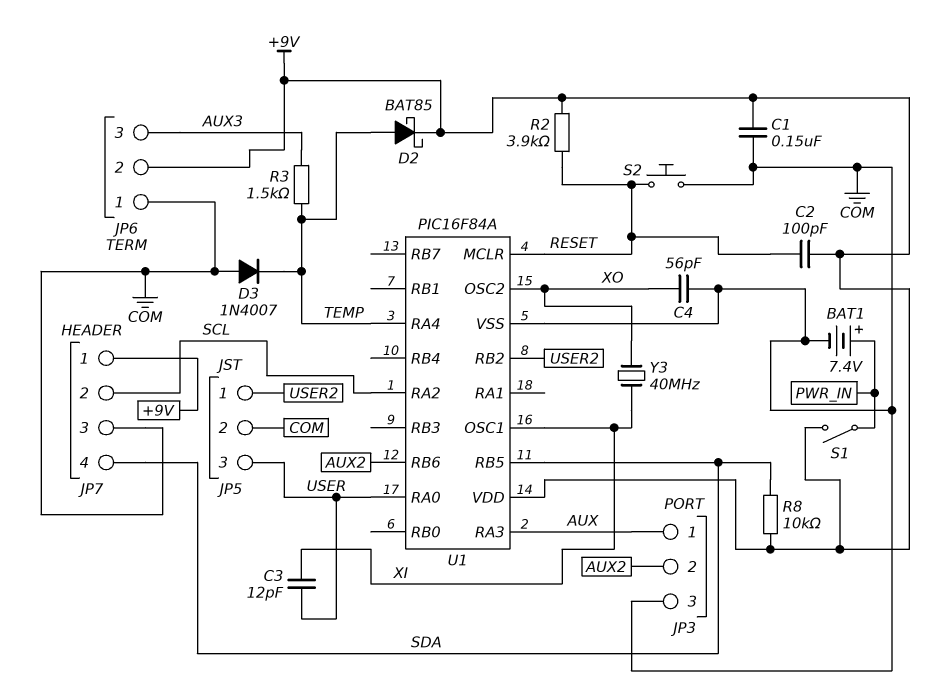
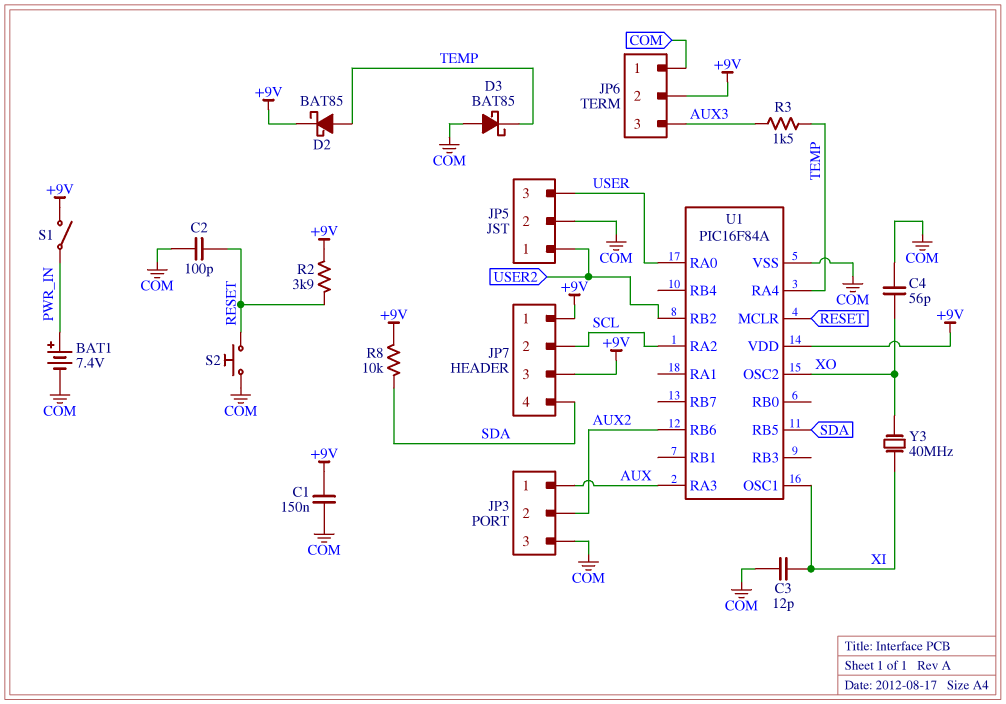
C2: 100pF (+9V, RESET) -> 100pF (COM, RESET)
C3: 12pF (USER, XI) -> 12pF (COM, XI)
D3: diode 1N4007 (A COM, K TEMP) -> schottky BAT85 (A COM, K TEMP)
JP7 pin 3: COM -> +9V

